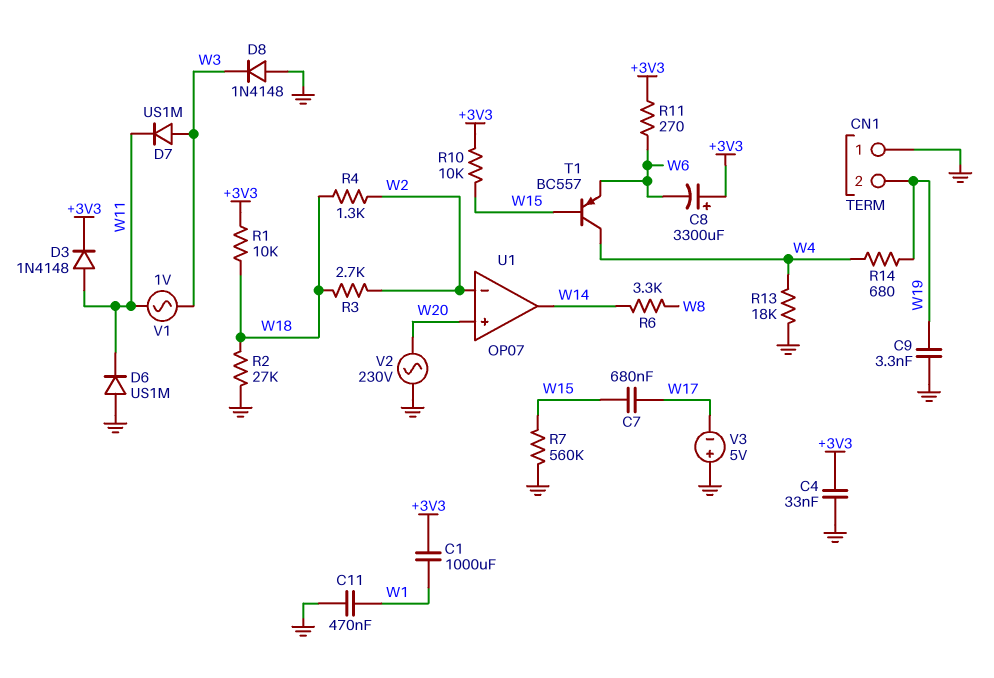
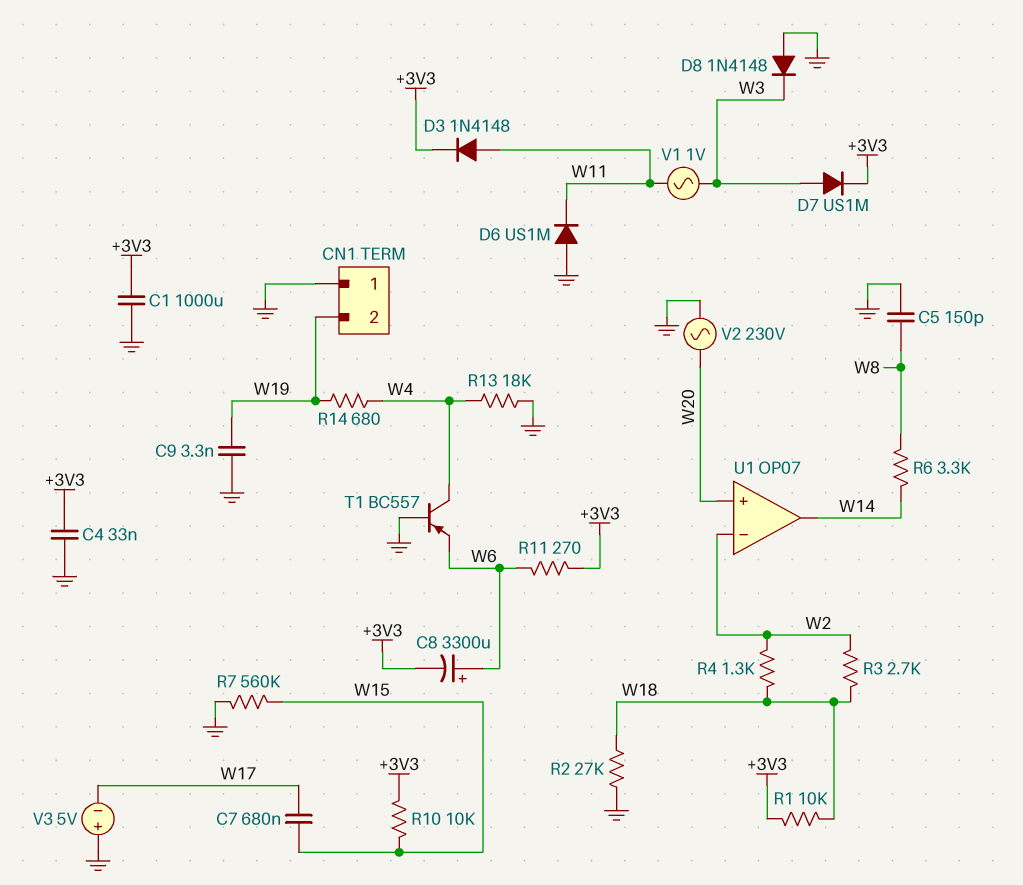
C1: 1000uF (+3V3, W1) -> 1000uF (+3V3, GND)
C5: none -> 150pF (GND, W8)
C8: 3300uF (plus +3V3, minus W6) -> 3300uF (plus W6, minus +3V3)
C11: 470nF (GND, W1) -> none
D7: diode US1M (A W3, K W11) -> diode US1M (A W3, K +3V3)
T1: PNP BC557 (B W15, C W4, E W6) -> PNP BC557 (B GND, C W4, E W6)

